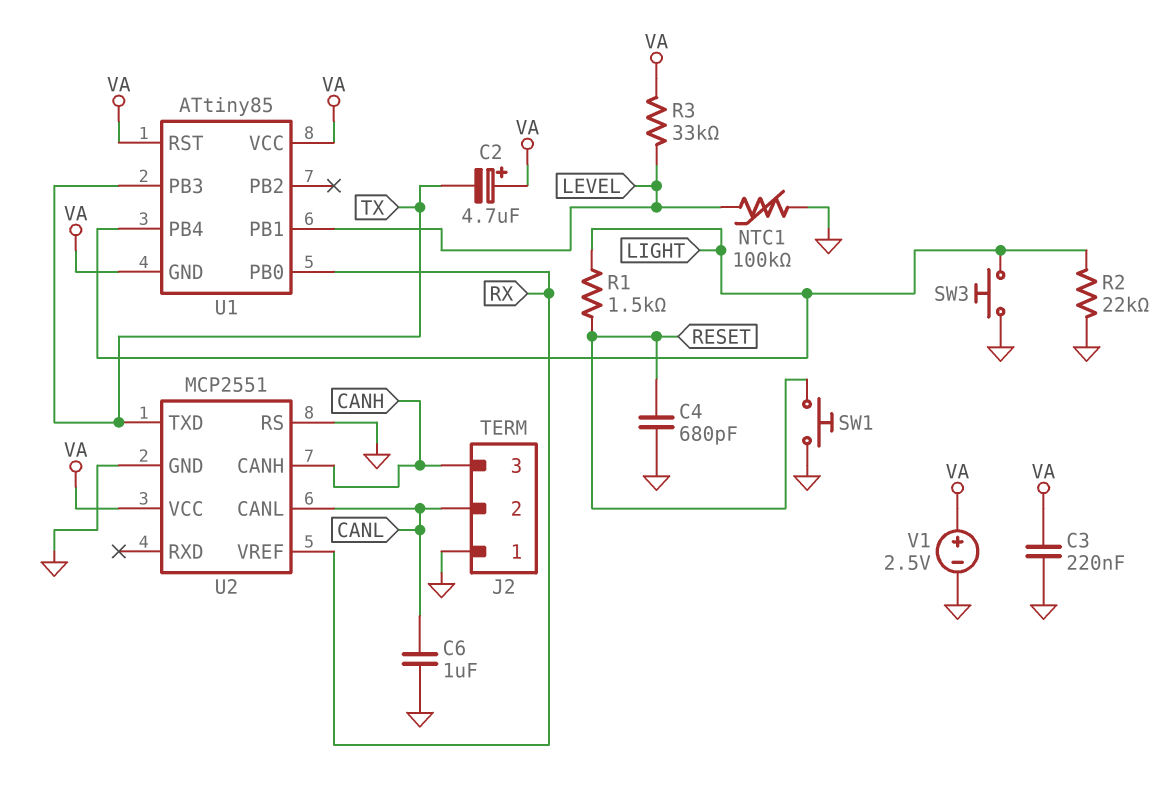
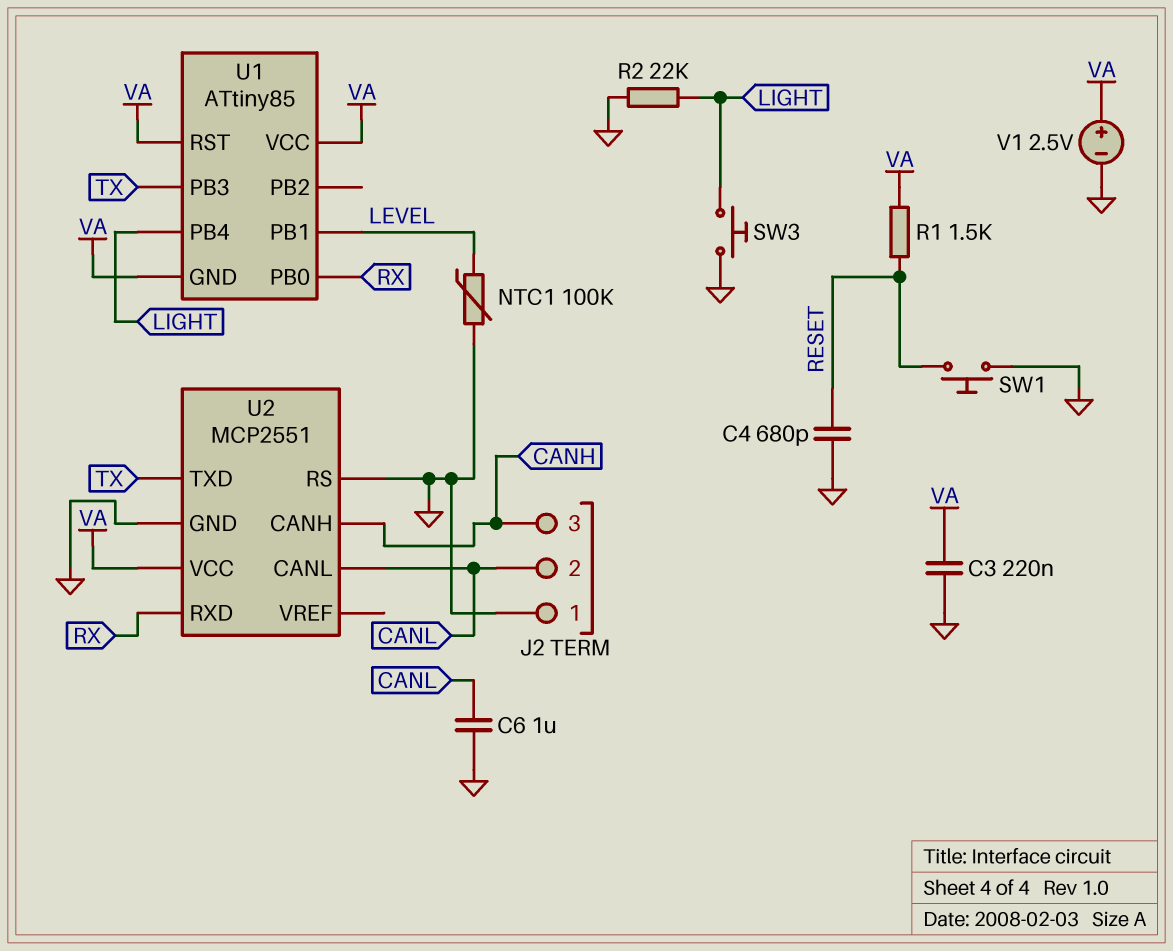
C2: 4.7uF (plus VA, minus TX) -> none
R1: 1.5k (LIGHT, RESET) -> 1.5k (RESET, VA)
R3: 33k (LEVEL, VA) -> none
U2 pin RXD: none -> RX
U2 pin VREF: RX -> none

